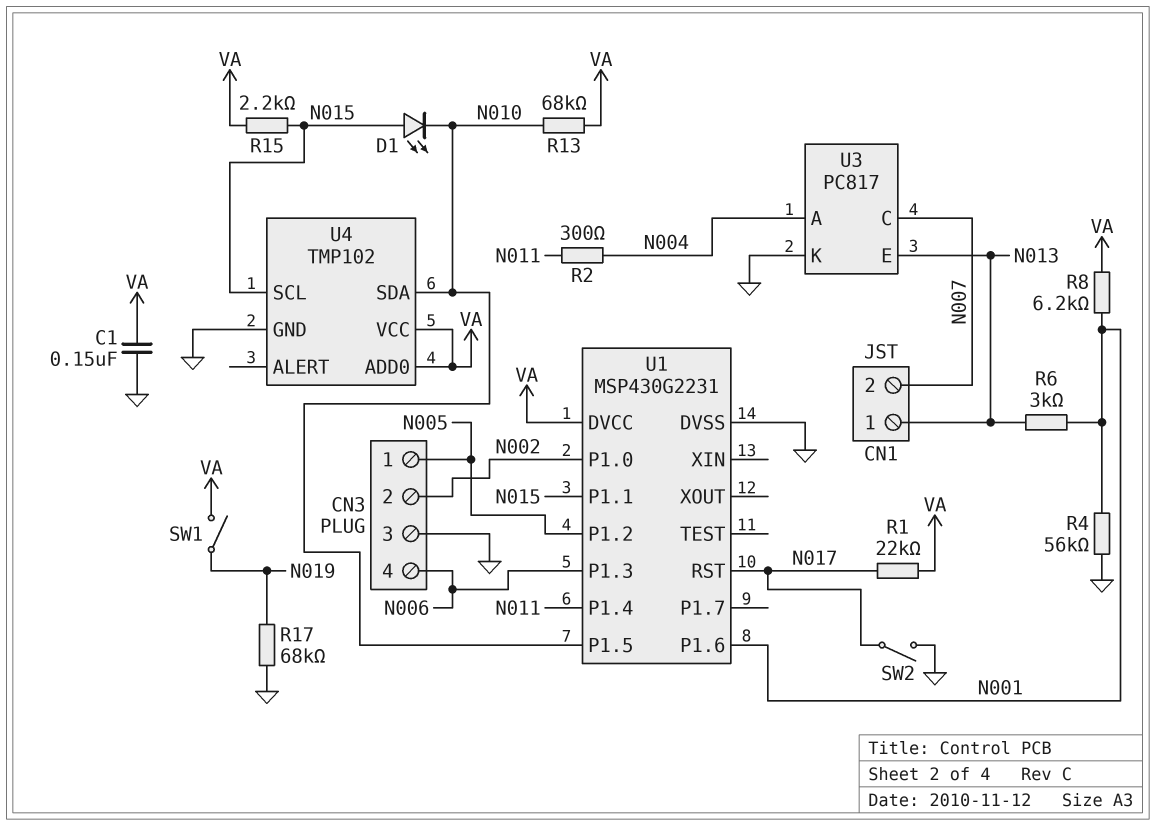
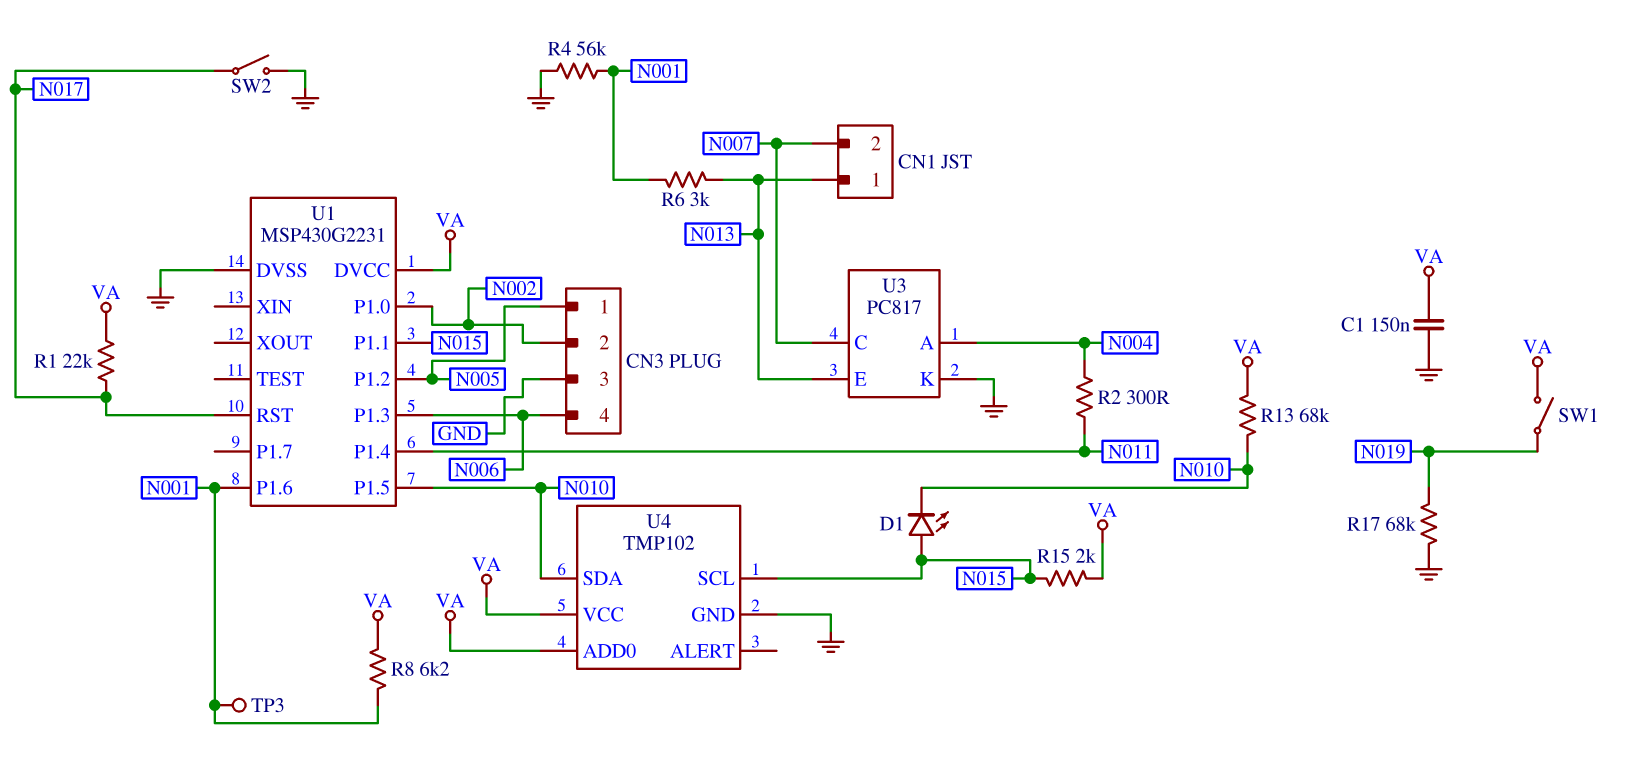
R15: 2.2k (N015, VA) -> 2k (N015, VA)
TP3: none -> test point (N001)

